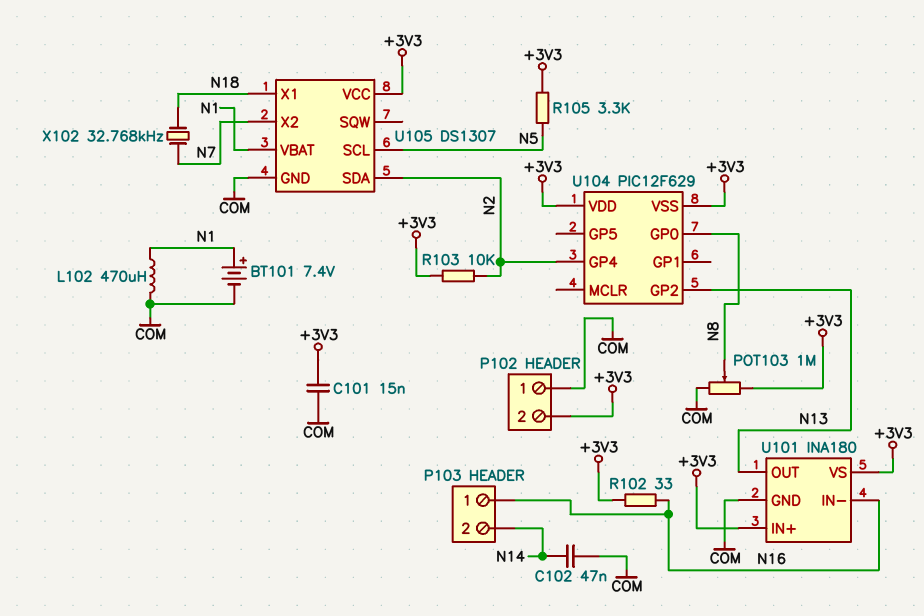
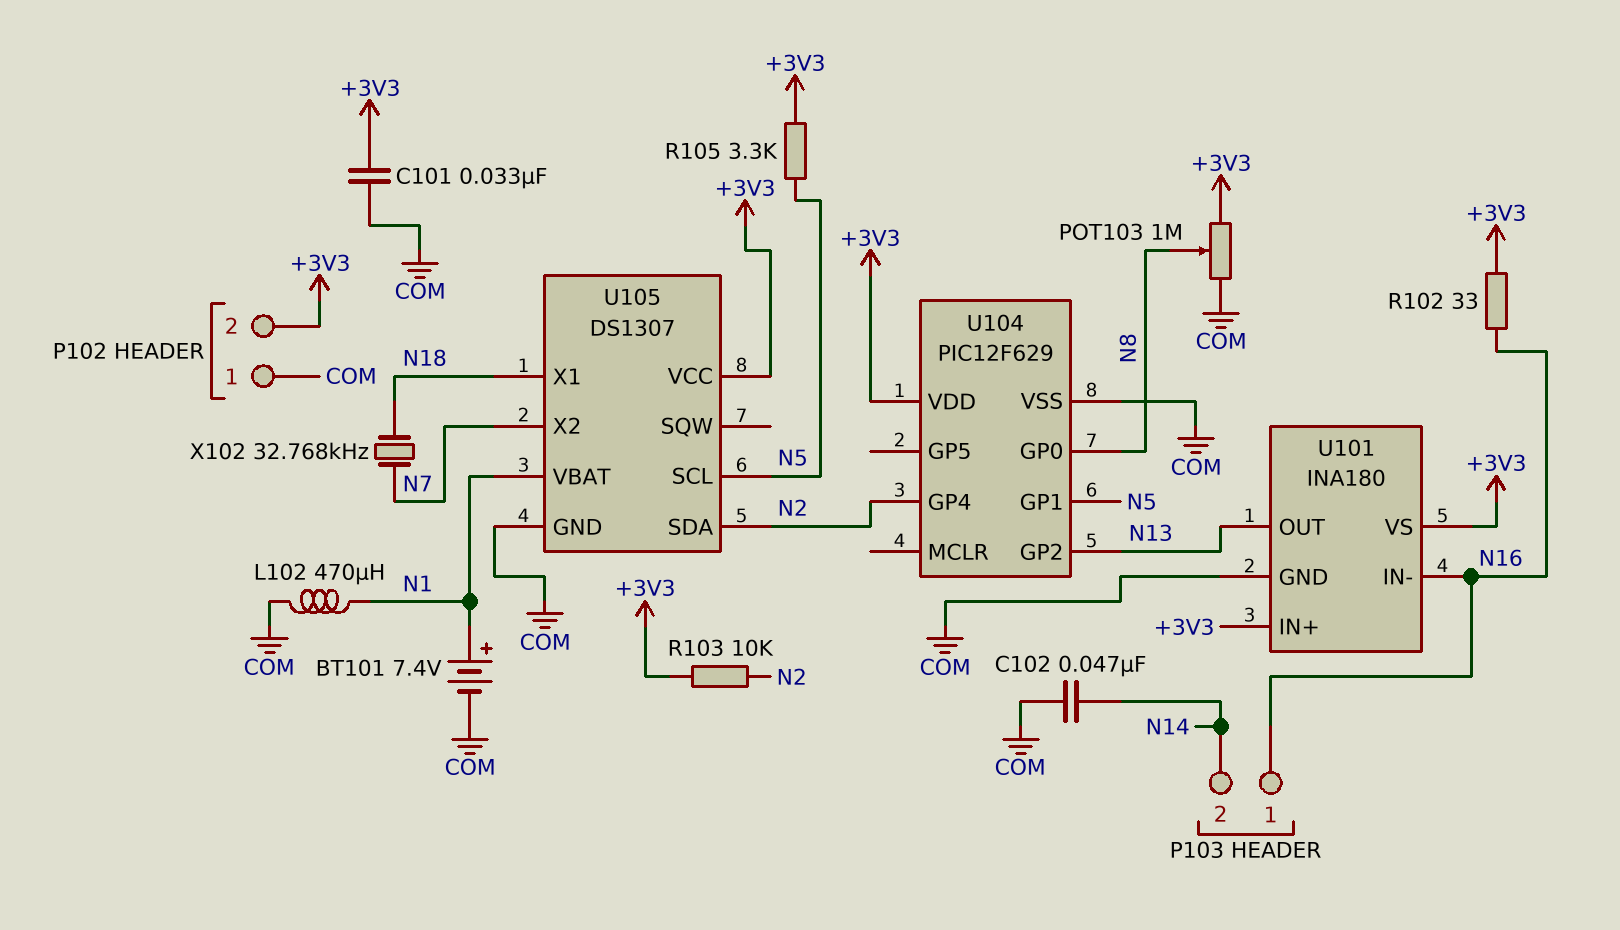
C101: 15nF (+3V3, COM) -> 33nF (+3V3, COM)
U104 pin GP1: none -> N5
U104 pin VSS: +3V3 -> COM

